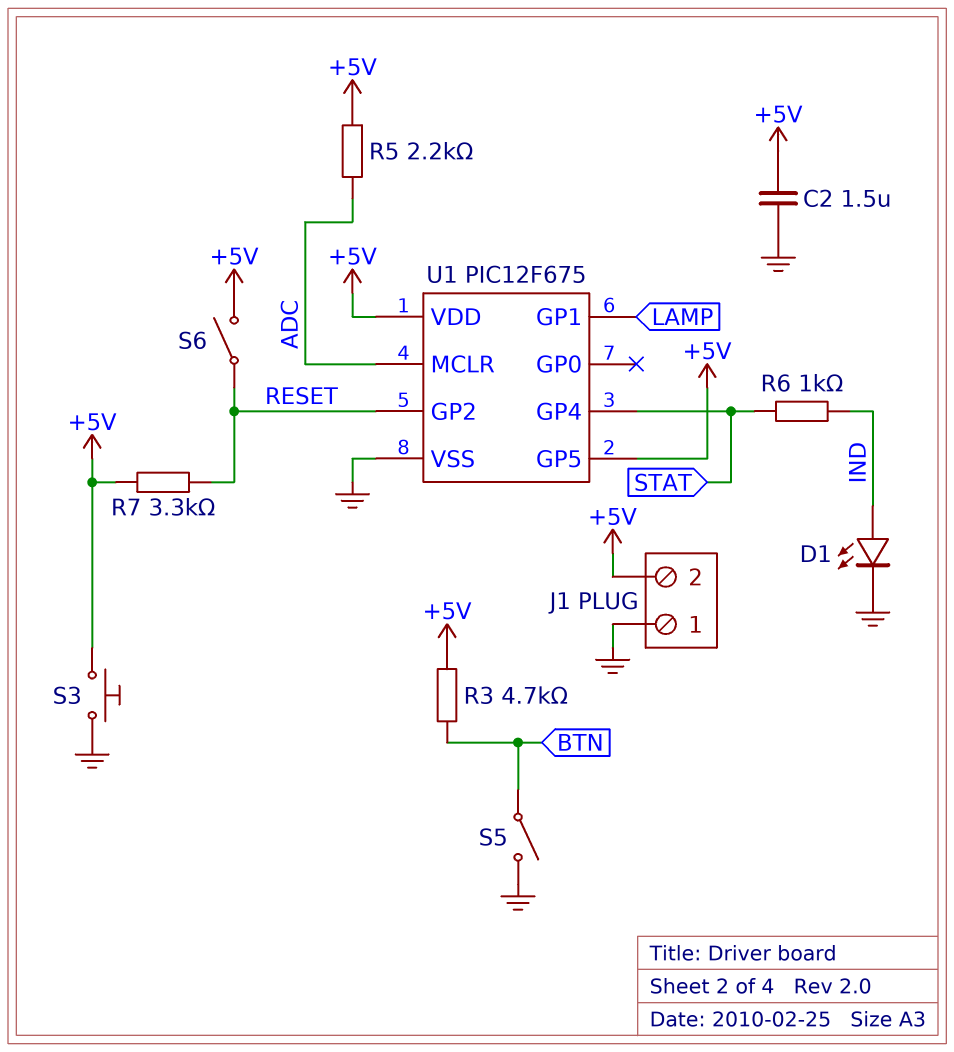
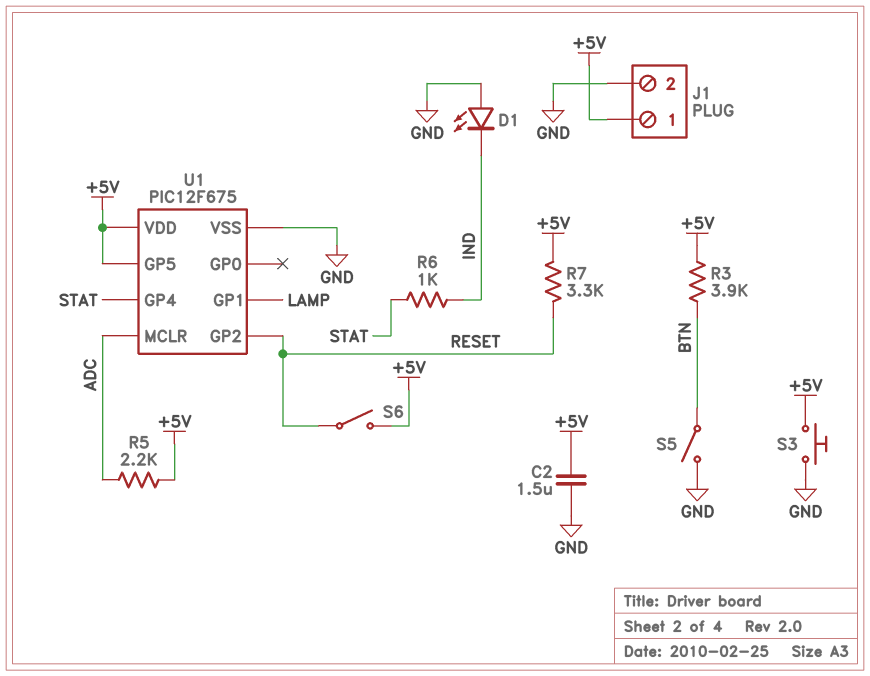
D1: LED (A IND, K GND) -> LED (A GND, K IND)
J1 pin 1: GND -> +5V
J1 pin 2: +5V -> GND
R3: 4.7k (+5V, BTN) -> 3.9k (+5V, BTN)

